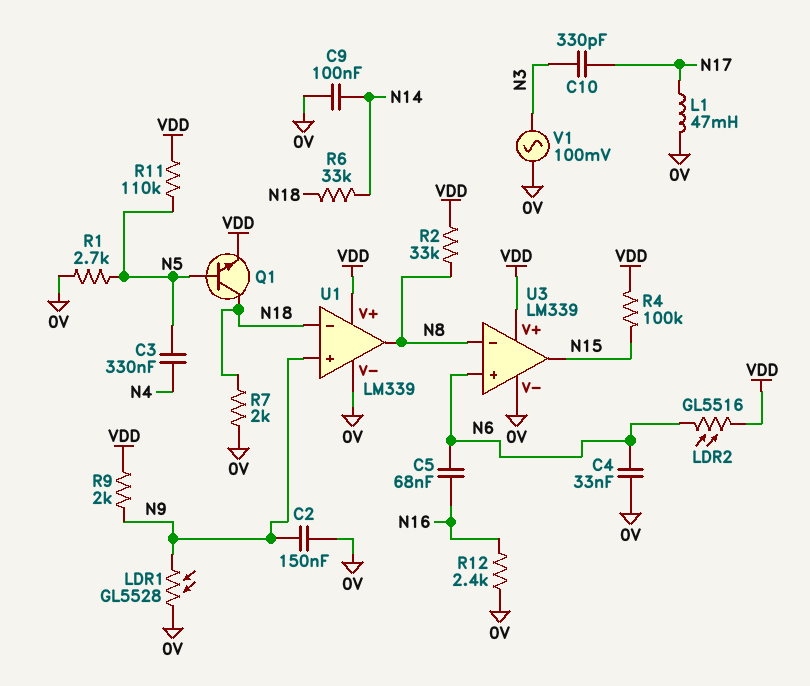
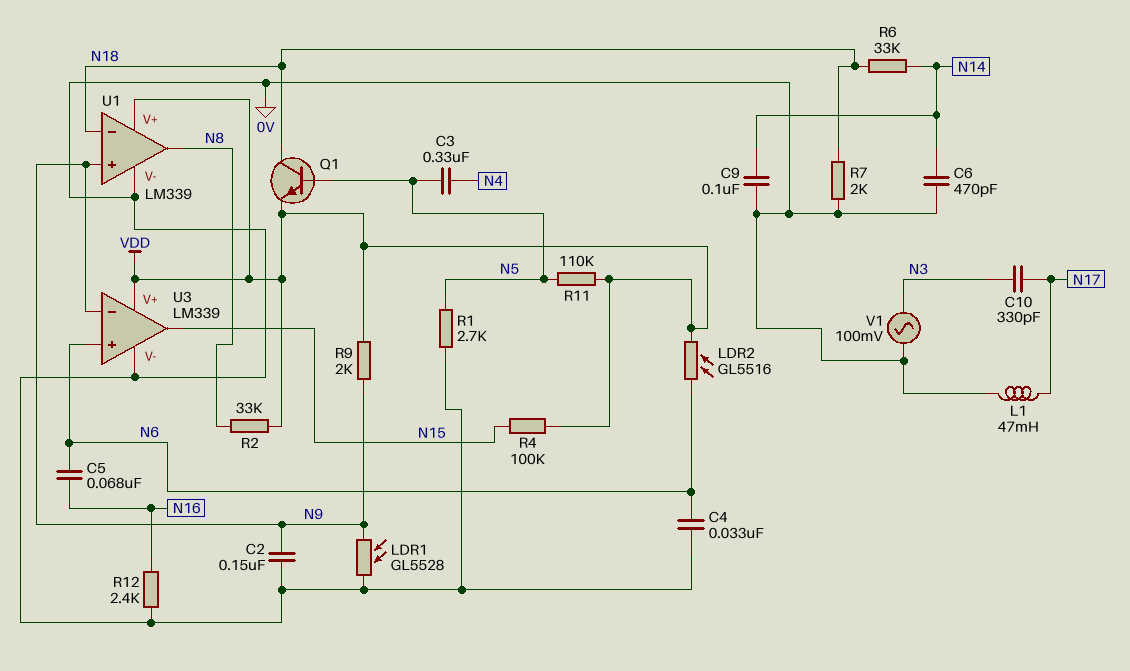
C6: none -> 470pF (0V, N14)
U3 pin in-: N8 -> N9

